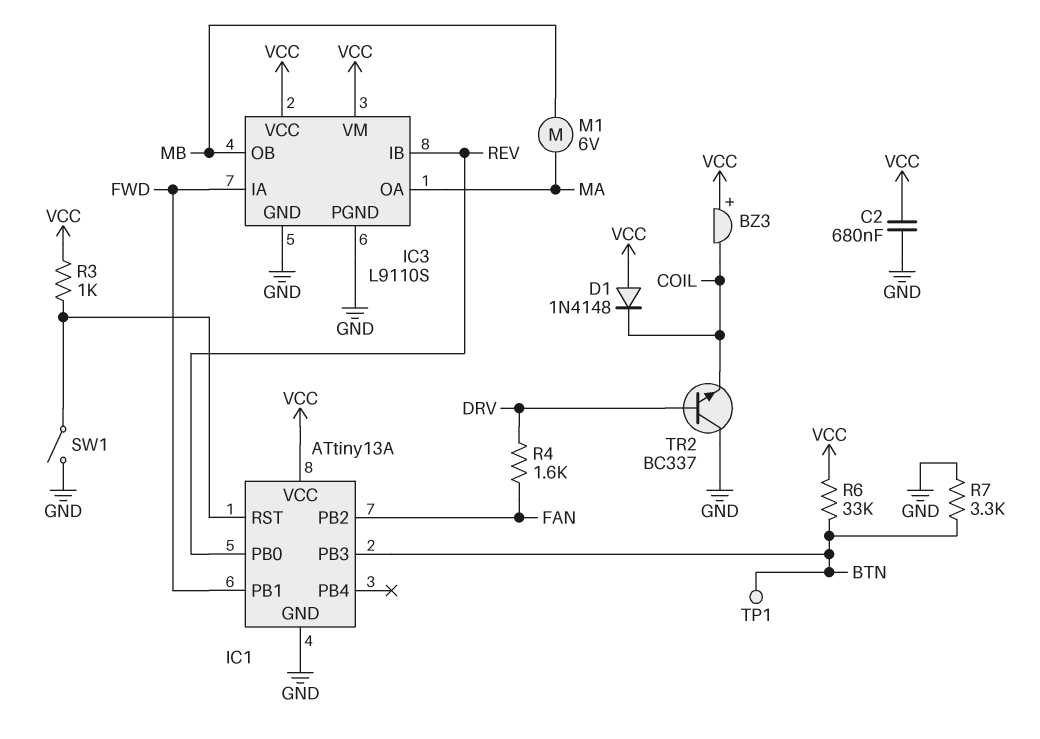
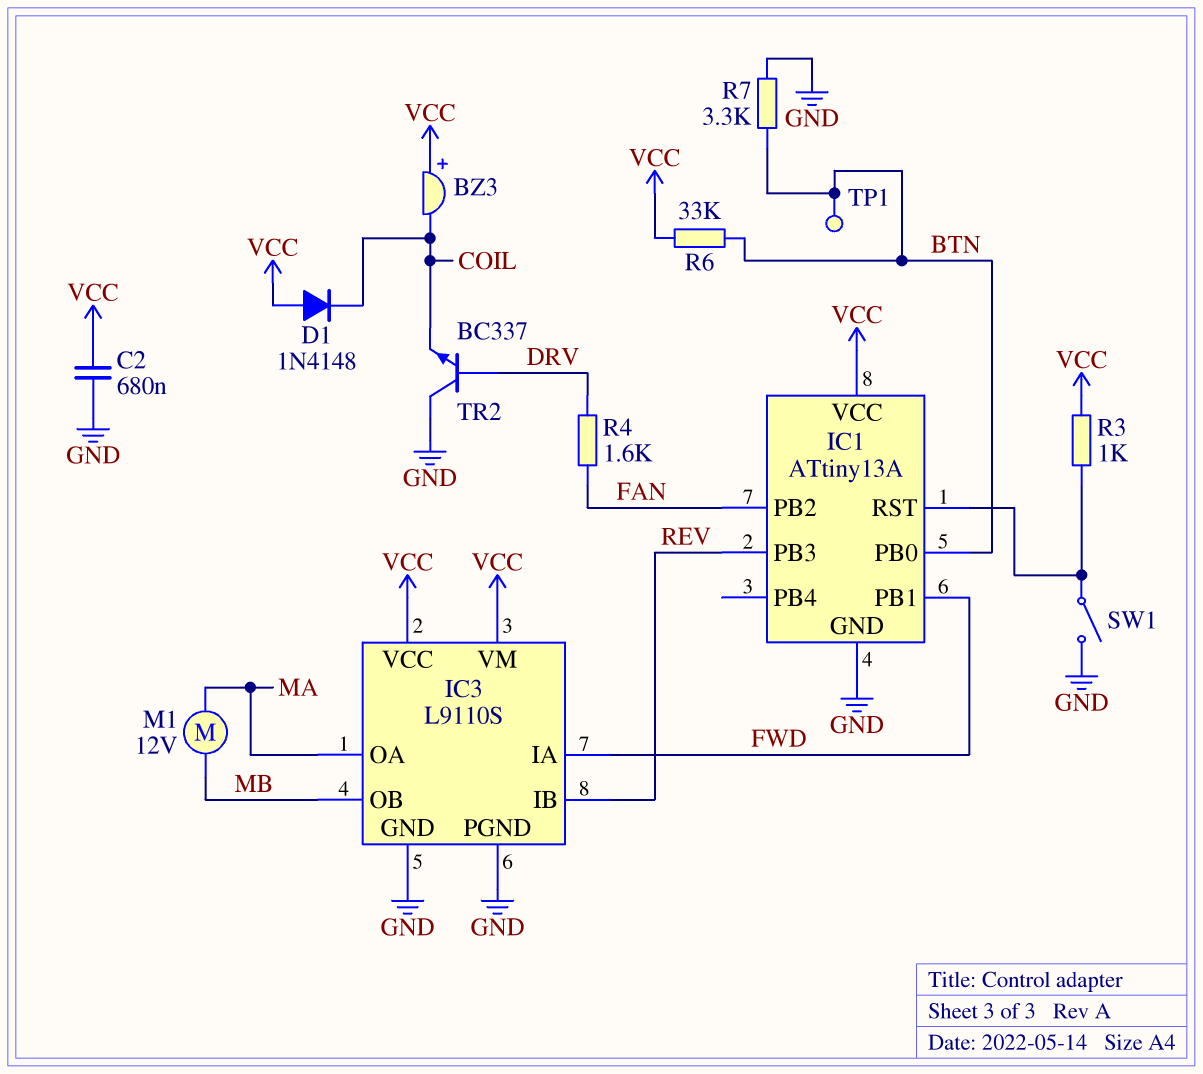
IC1 pin PB0: REV -> BTN
IC1 pin PB3: BTN -> REV
M1: motor 6V (MA, MB) -> motor 12V (MA, MB)

